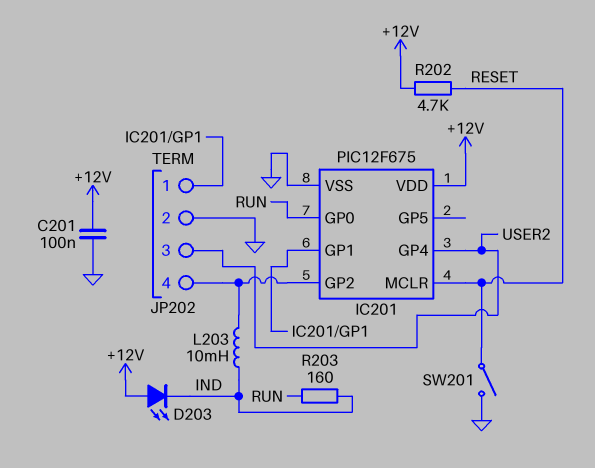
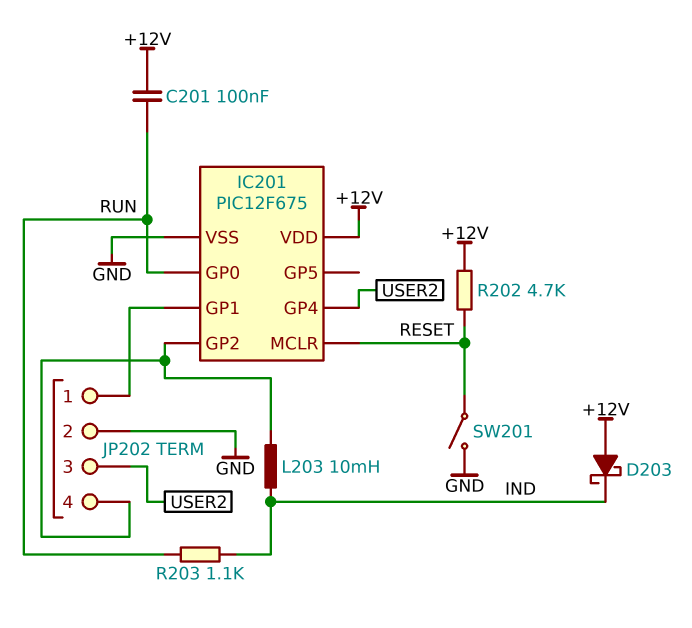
C201: 100nF (+12V, GND) -> 100nF (+12V, RUN)
D203: LED (A +12V, K IND) -> schottky (A +12V, K IND)
R203: 160 (IND, RUN) -> 1.1k (IND, RUN)

